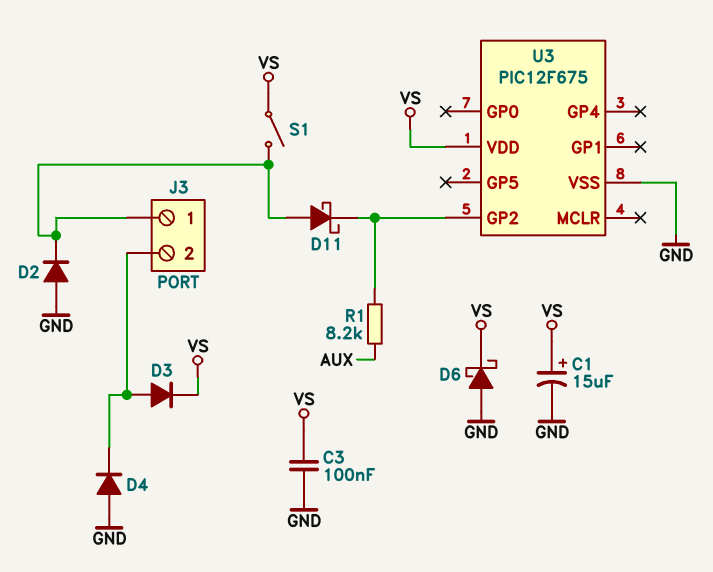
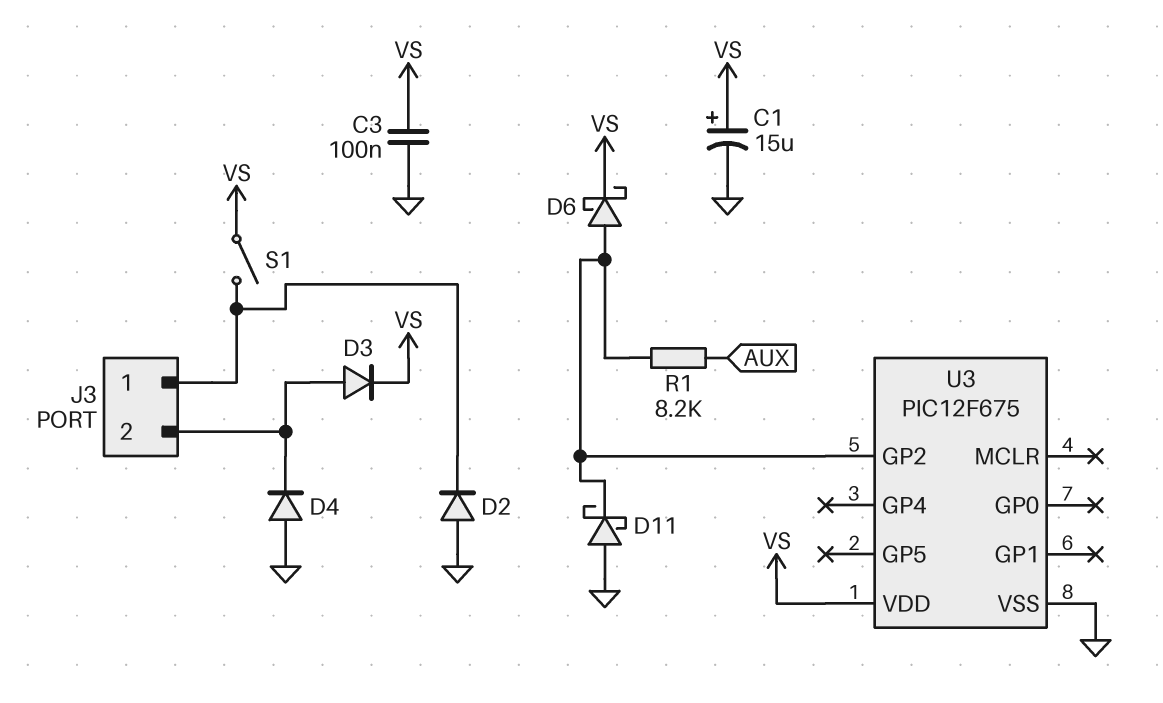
D6: schottky (A GND, K VS) -> schottky (A U3/GP2, K VS)
D11: schottky (A J3/1, K U3/GP2) -> schottky (A GND, K U3/GP2)

